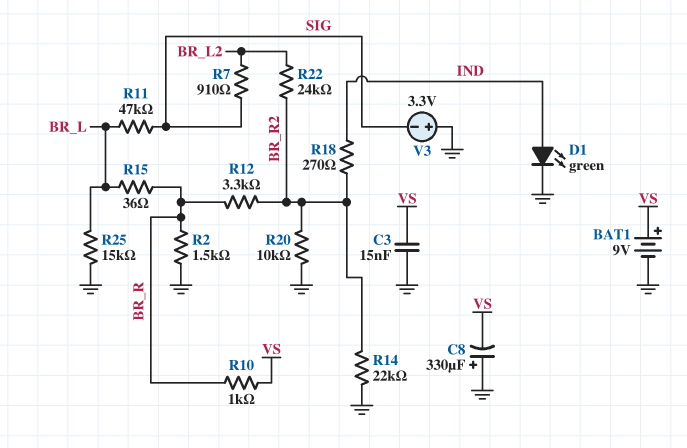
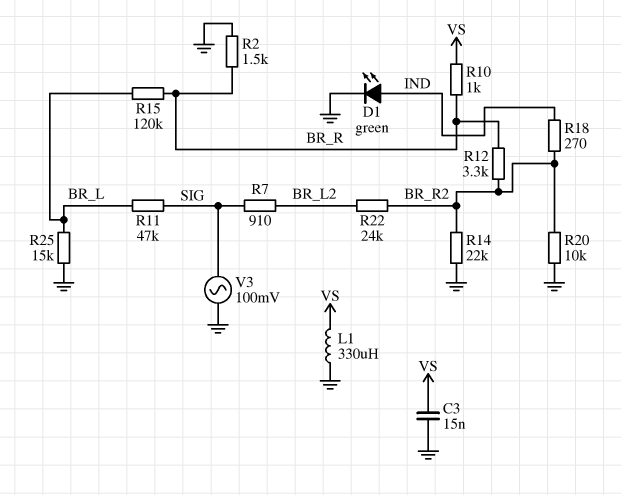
BAT1: 9V (plus VS, minus GND) -> none
C8: 330uF (plus GND, minus VS) -> none
L1: none -> 330uH (GND, VS)
R15: 36 (BR_L, BR_R) -> 120k (BR_L, BR_R)
V3: 3.3V (plus GND, minus SIG) -> AC 100mV (GND, SIG)

